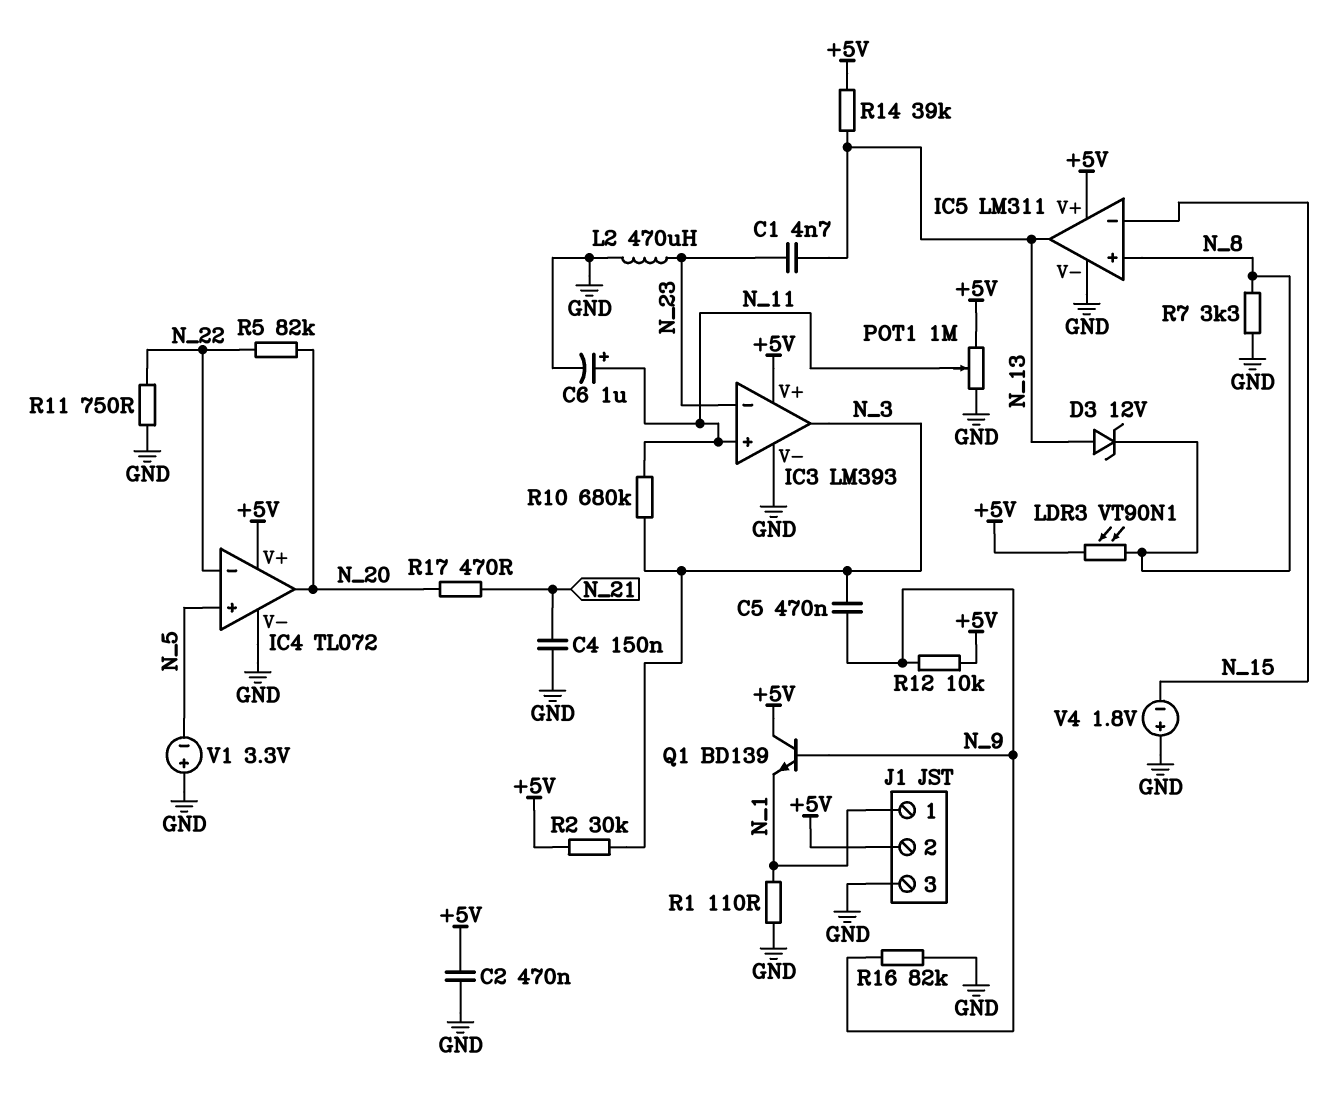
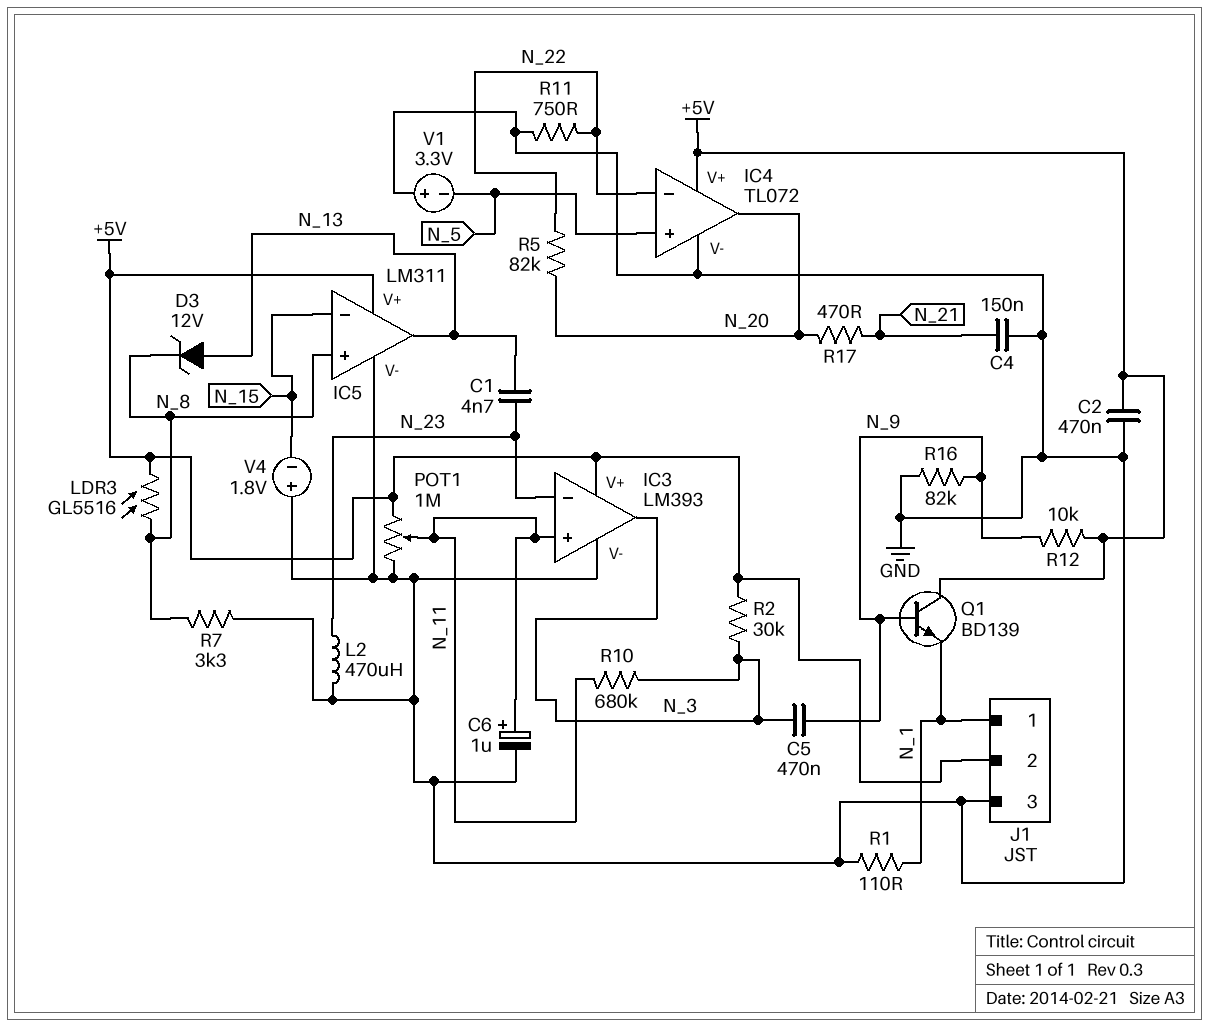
LDR3: VT90N1 (+5V, N_8) -> GL5516 (+5V, N_8)
R14: 39k (+5V, N_13) -> none

